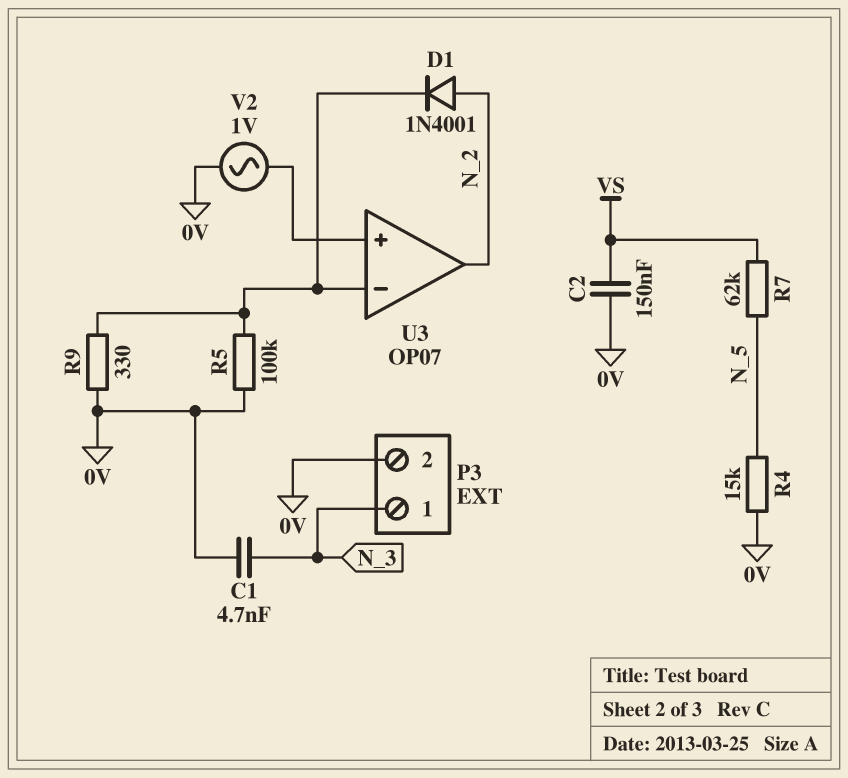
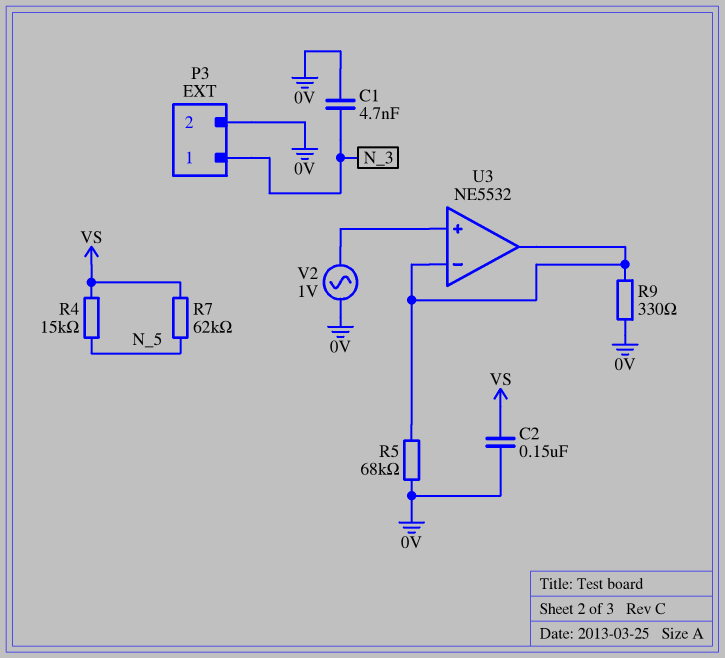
D1: diode 1N4001 (A N_2, K U3/in-) -> none
R4: 15k (0V, N_5) -> 15k (N_5, VS)
R5: 100k (0V, U3/in-) -> 68k (0V, U3/in-)
U3: OP07 -> NE5532
U3 pin out: N_2 -> U3/in-

